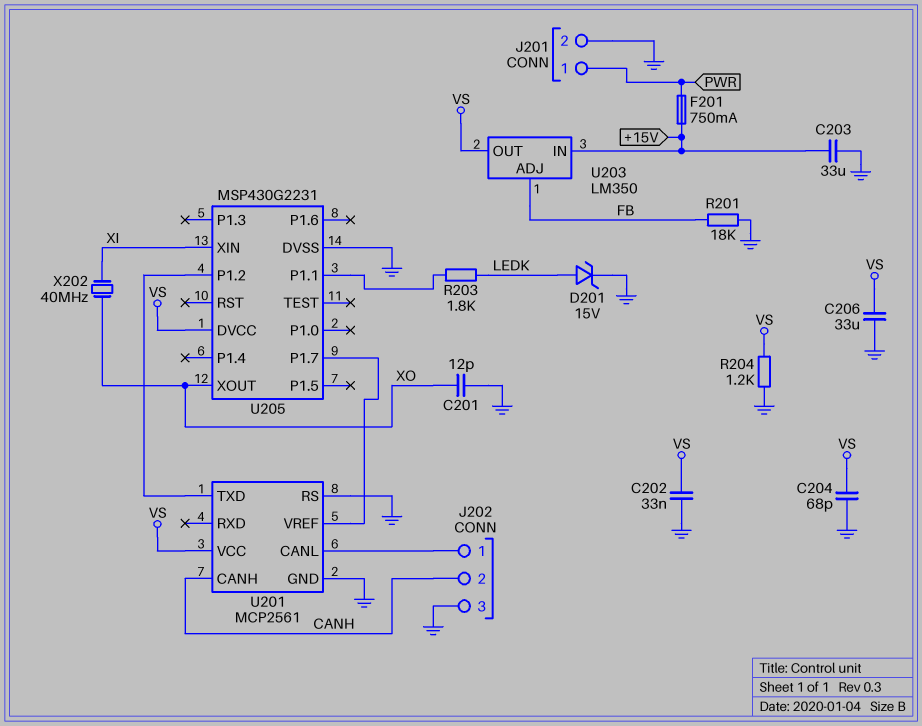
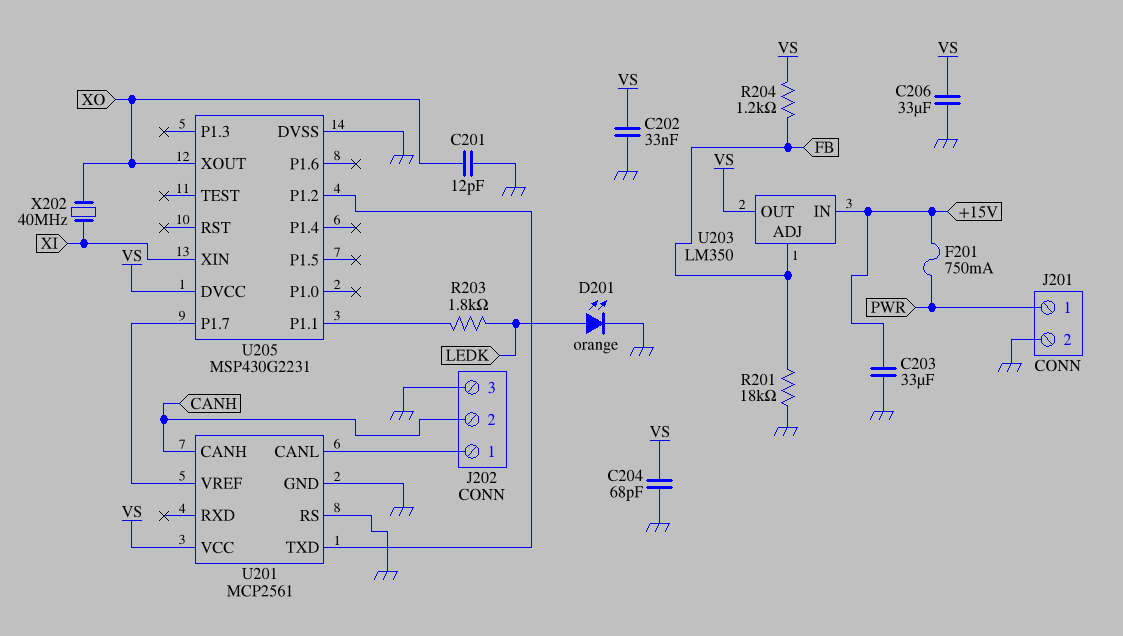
D201: zener 15V (A LEDK, K GND) -> LED orange (A LEDK, K GND)
R204: 1.2k (GND, VS) -> 1.2k (FB, VS)

